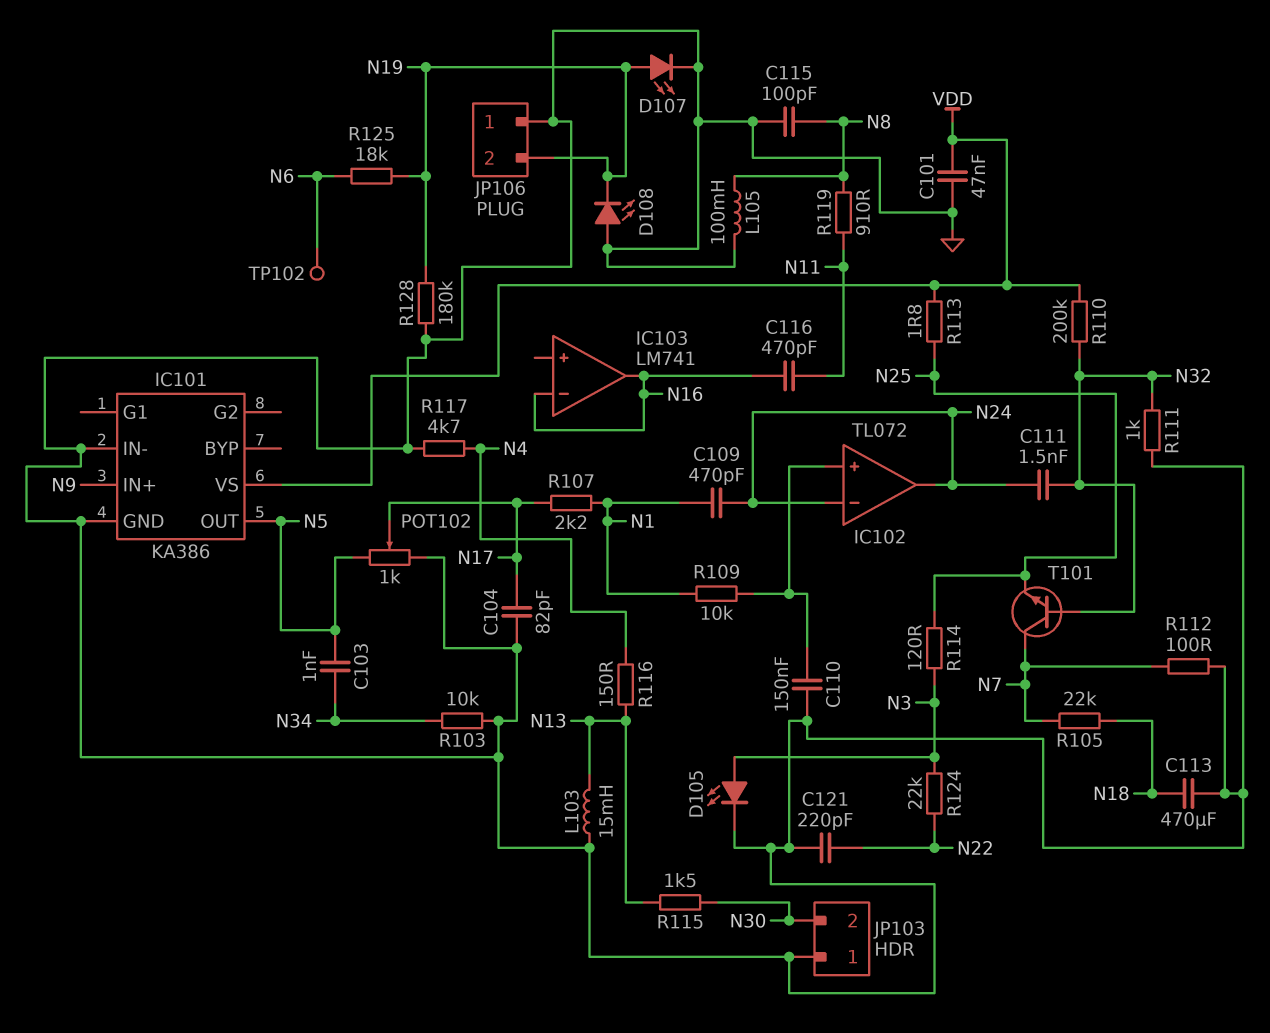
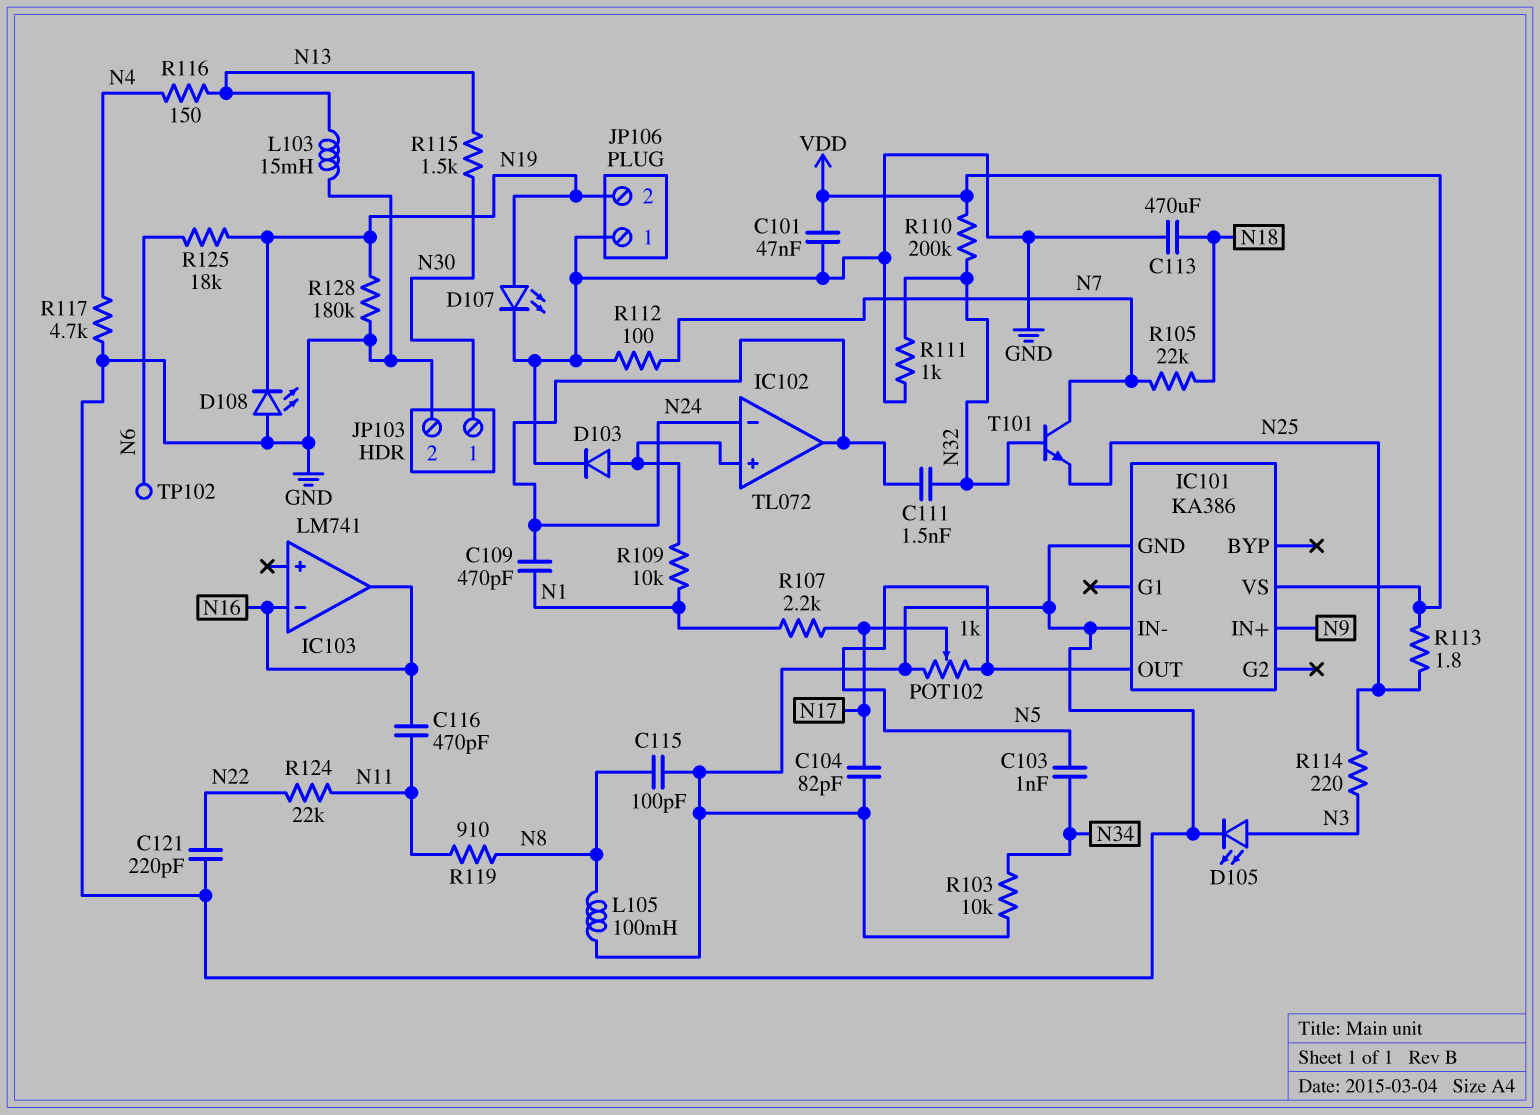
C110: 150nF (GND, IC102/in+) -> none
D103: none -> diode (A IC102/in+, K GND)
JP103 pin 1: GND -> N30
JP103 pin 2: N30 -> GND
R114: 120 (N3, N25) -> 220 (N3, N25)
R124: 22k (N3, N22) -> 22k (N11, N22)

